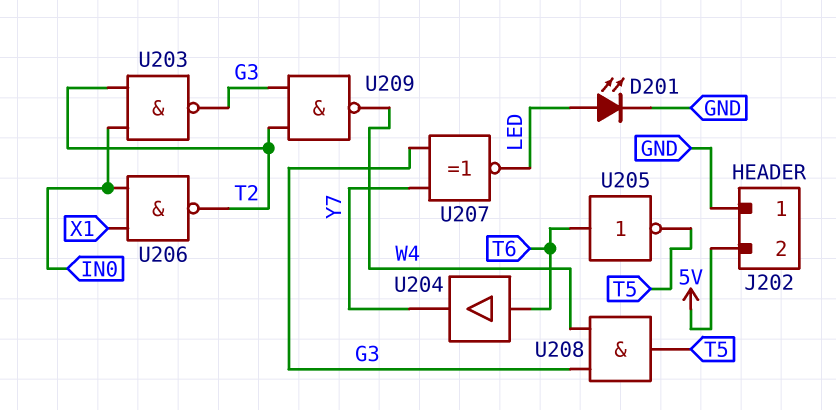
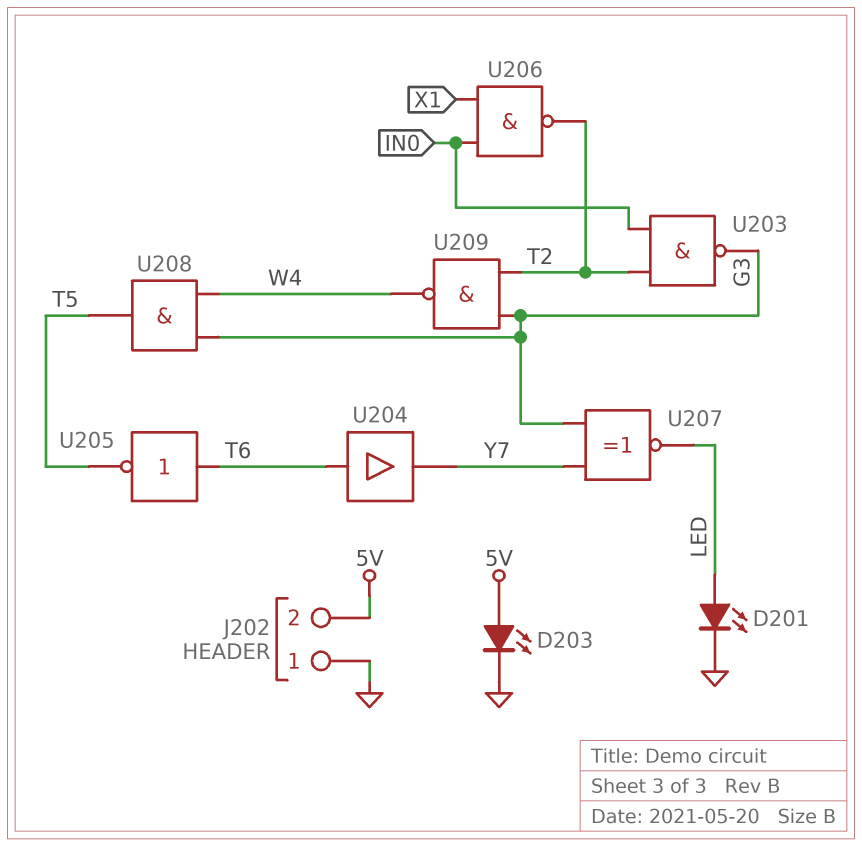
D203: none -> LED (A 5V, K GND)

